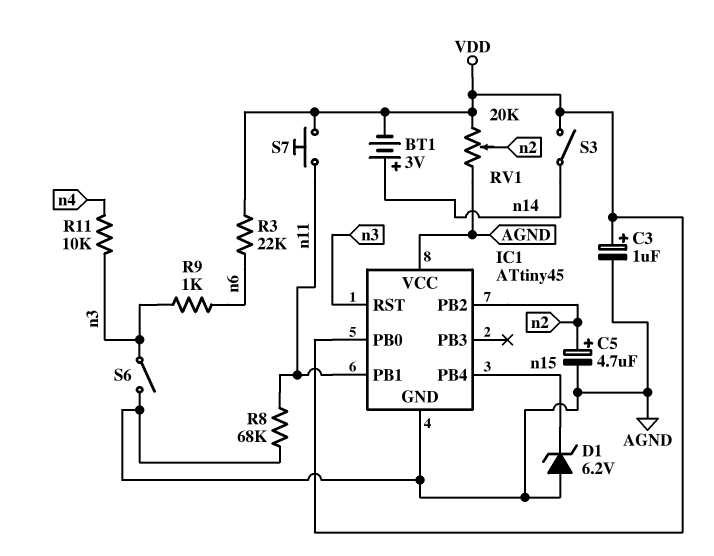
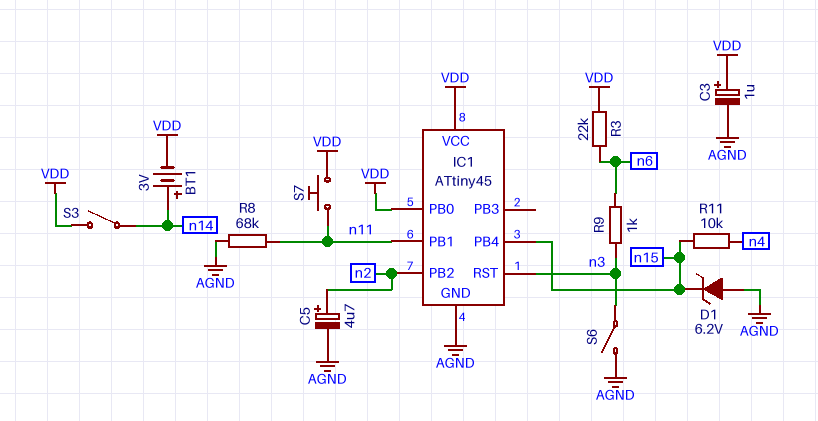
IC1 pin VCC: AGND -> VDD
R11: 10k (n3, n4) -> 10k (n4, n15)
RV1: 20k (AGND, VDD, wiper n2) -> none

